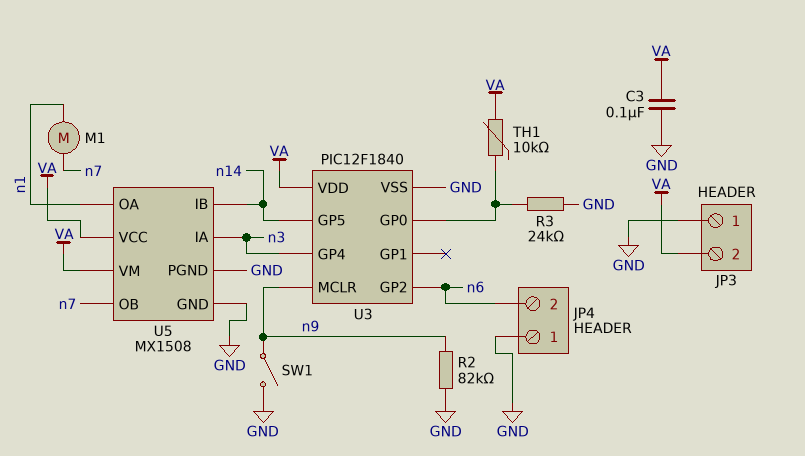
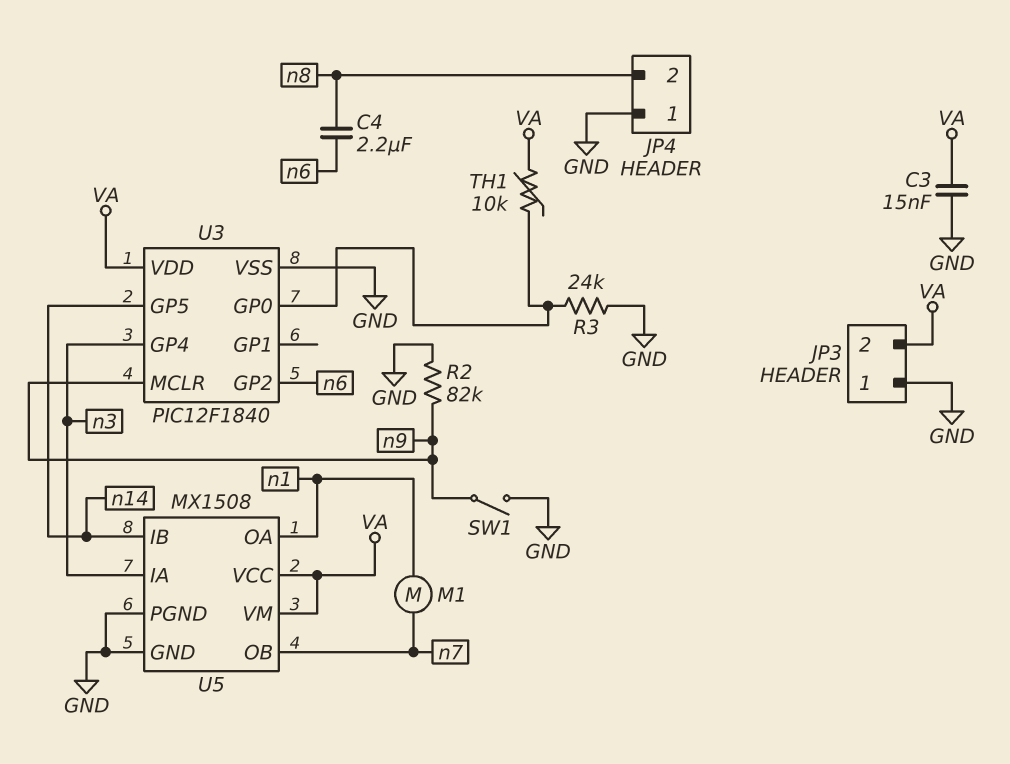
C3: 100nF (GND, VA) -> 15nF (GND, VA)
C4: none -> 2.2uF (n6, n8)
JP4 pin 2: n6 -> n8

